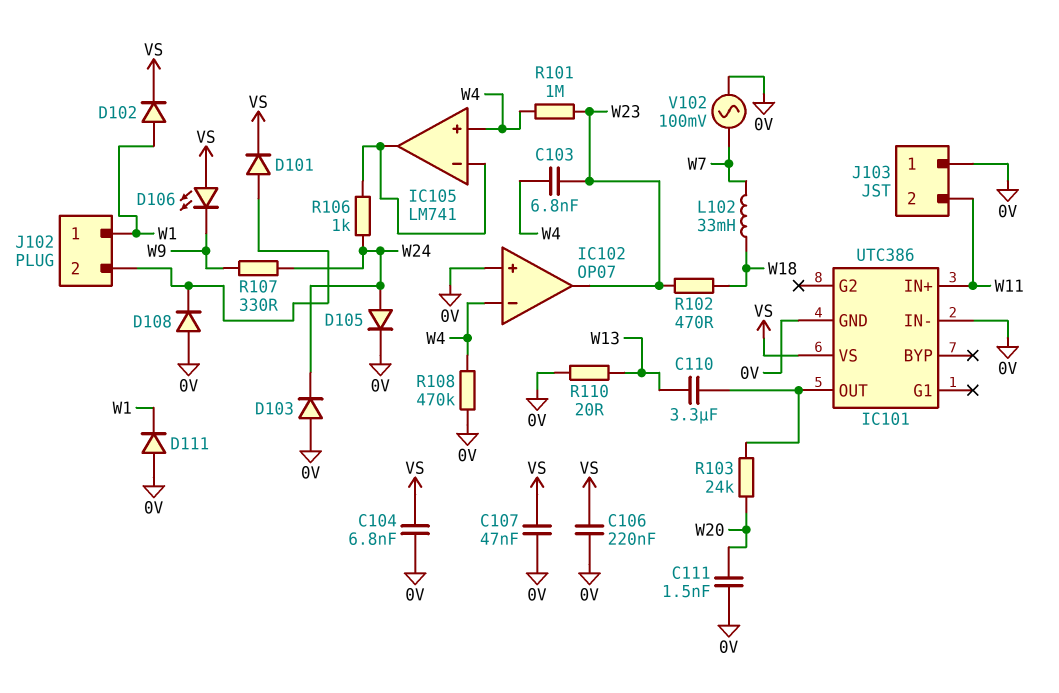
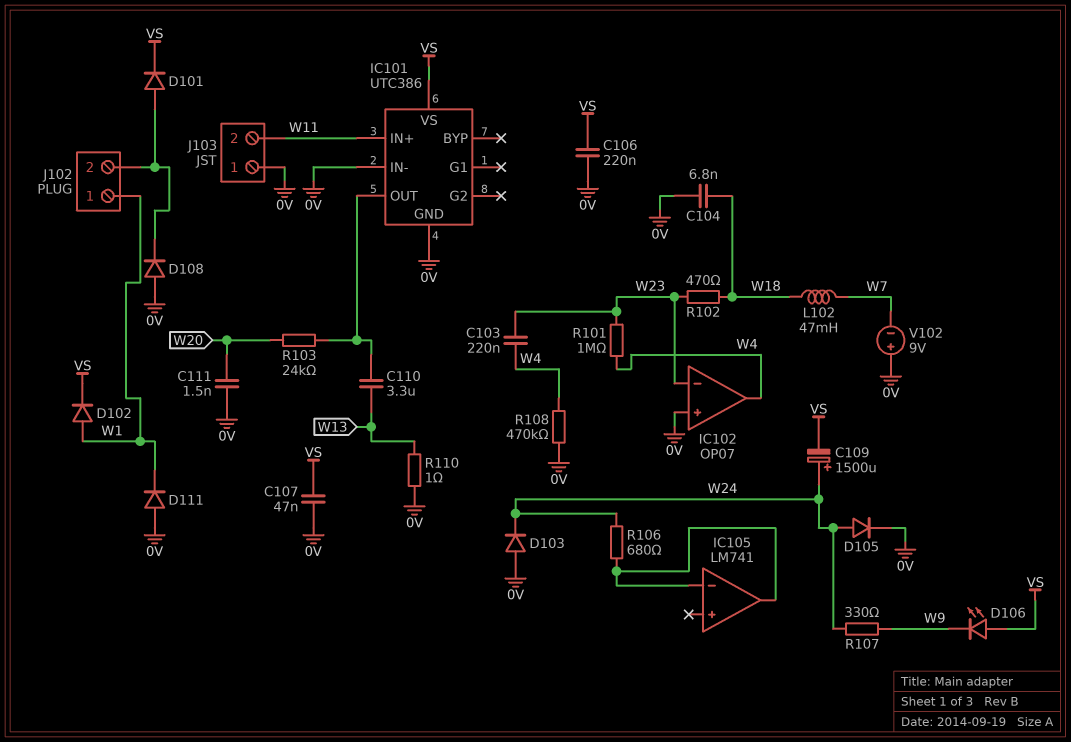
C103: 6.8nF (W4, W23) -> 220nF (W4, W23)
C104: 6.8nF (0V, VS) -> 6.8nF (0V, W18)
C109: none -> 1500uF (plus W24, minus VS)
IC102 pin in-: W4 -> W23
IC102 pin out: W23 -> W4
IC105 pin in+: W4 -> none
L102: 33mH (W7, W18) -> 47mH (W7, W18)
R106: 1k (IC105/in-, W24) -> 680 (IC105/in-, W24)
R110: 20 (0V, W13) -> 1 (0V, W13)
V102: AC 100mV (0V, W7) -> 9V (plus 0V, minus W7)

